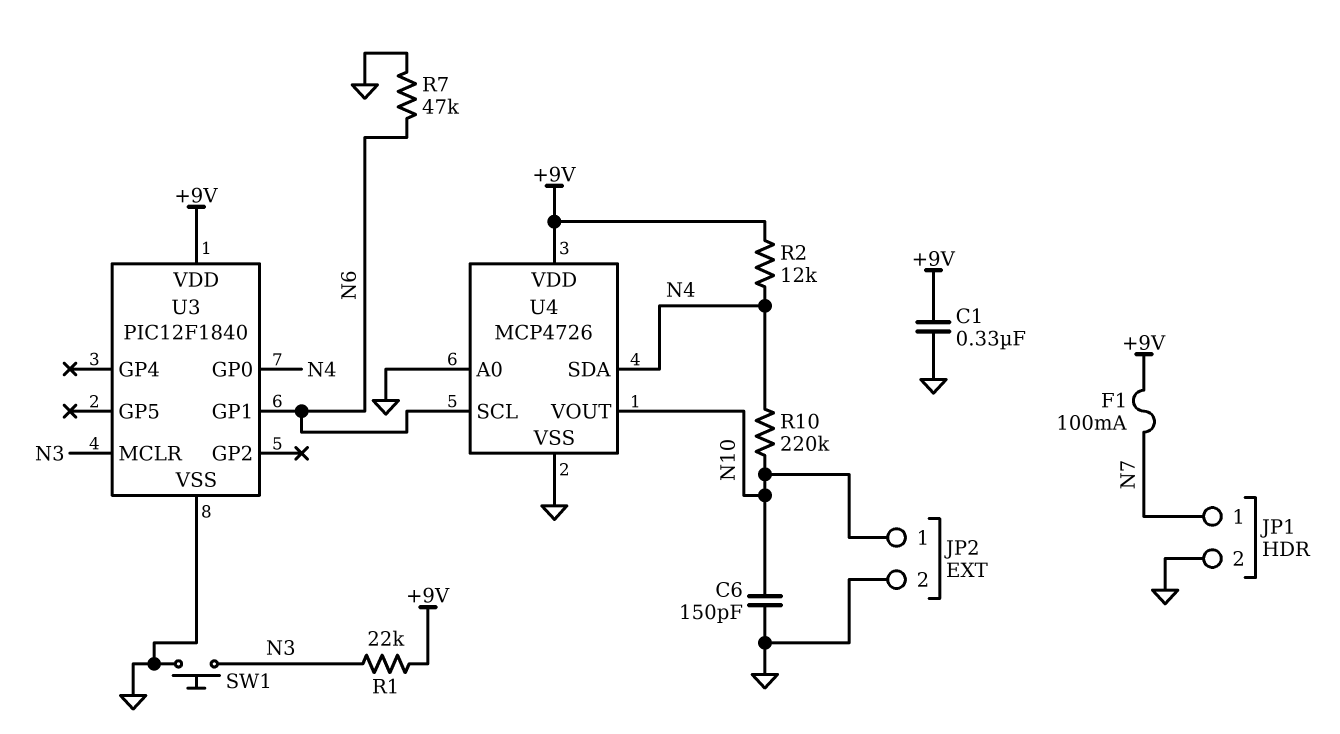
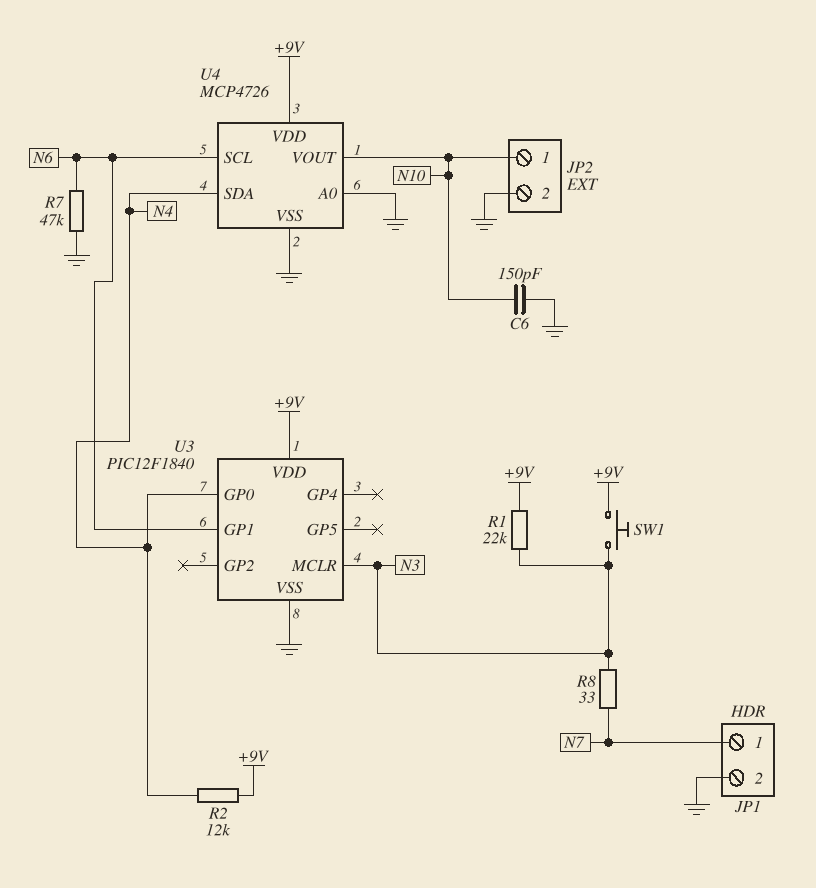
C1: 330nF (+9V, GND) -> none
F1: 100mA (+9V, N7) -> none
R8: none -> 33 (N3, N7)
R10: 220k (N4, N10) -> none
SW1: button (GND, N3) -> button (+9V, N3)

